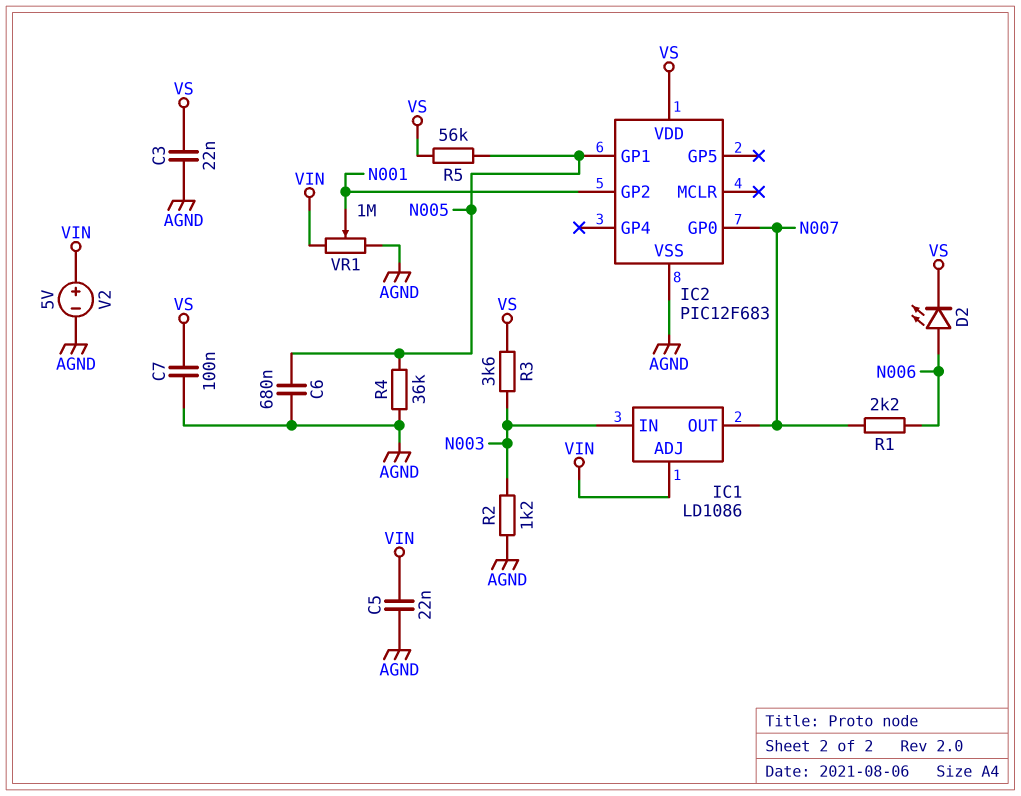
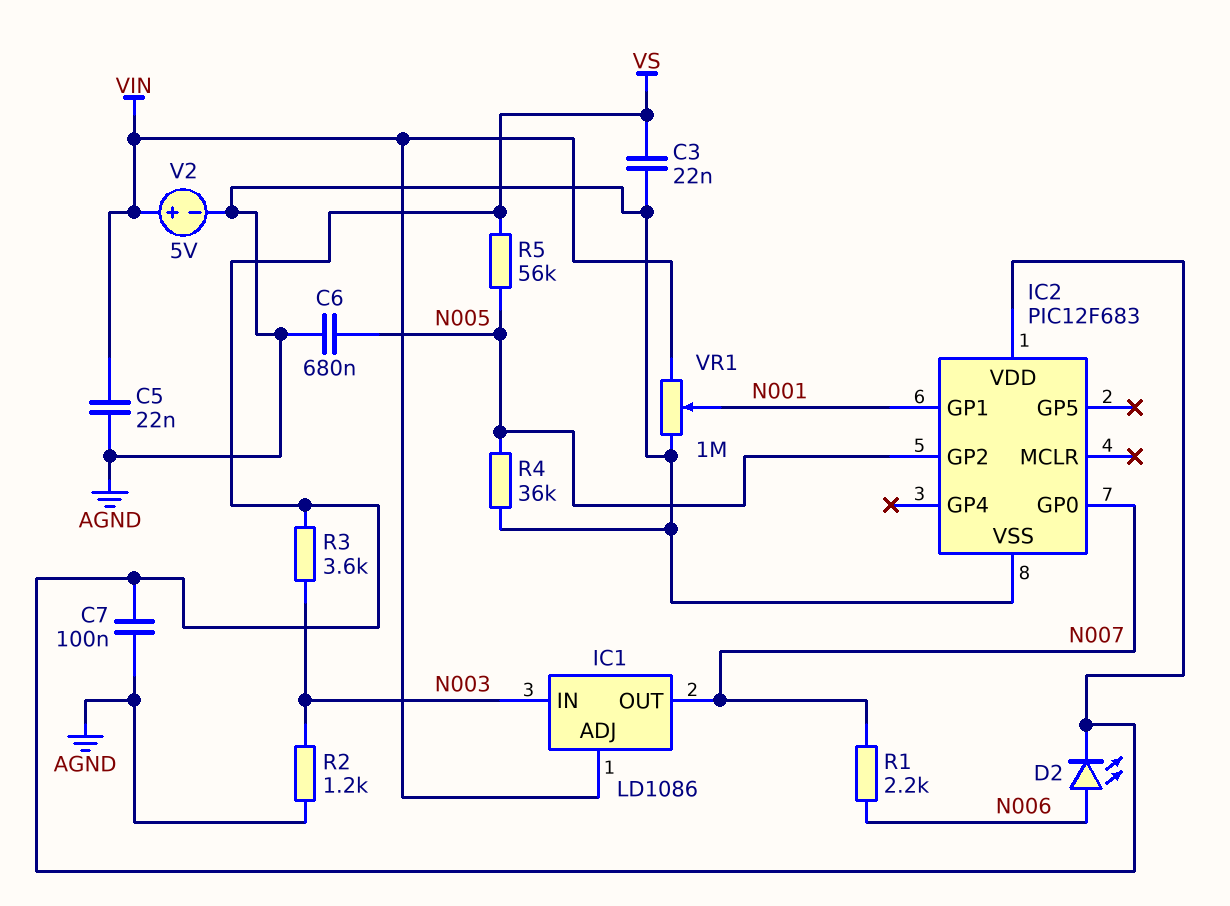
IC2 pin GP1: N005 -> N001
IC2 pin GP2: N001 -> N005

